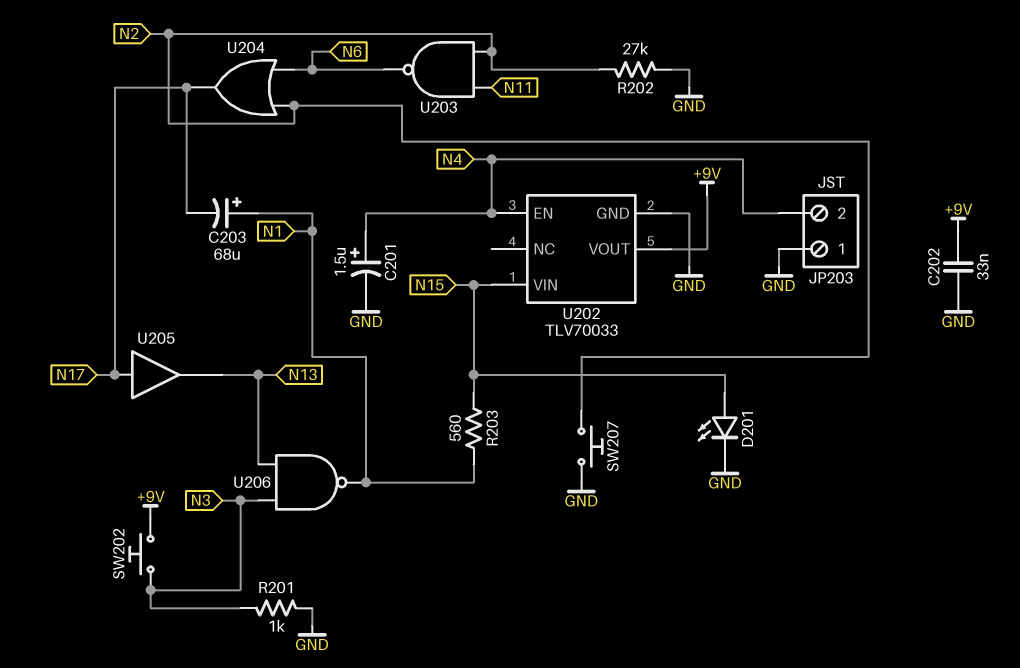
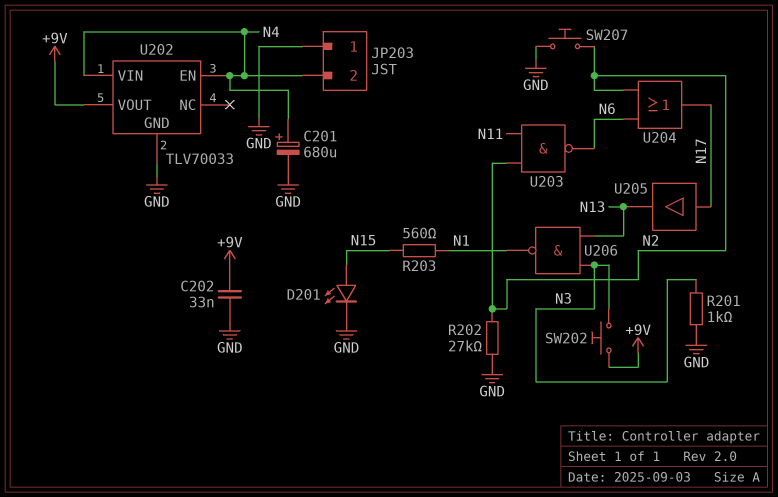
C201: 1.5uF (plus N4, minus GND) -> 680uF (plus N4, minus GND)
C203: 68uF (plus N1, minus N17) -> none
U202 pin VIN: N15 -> N4

